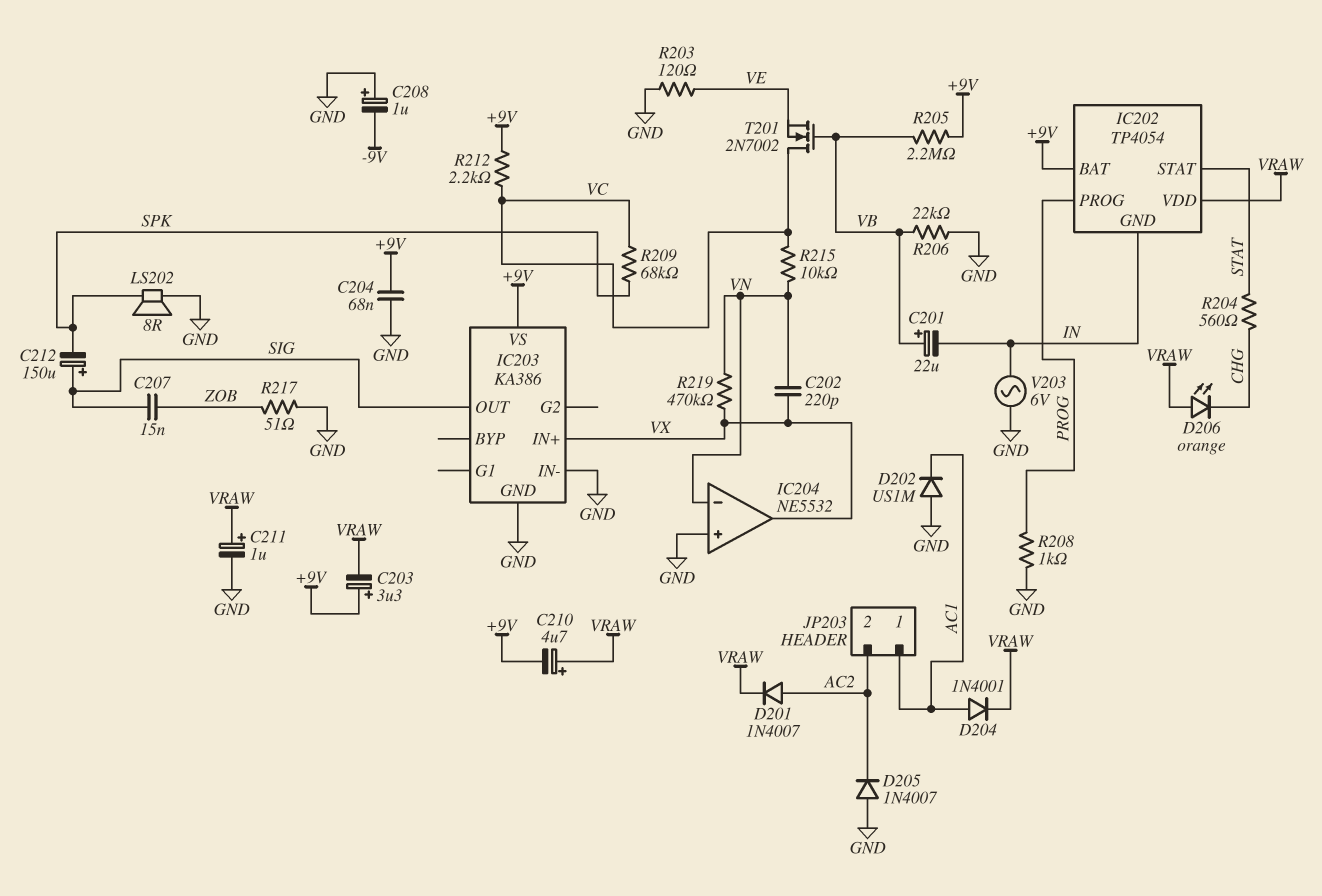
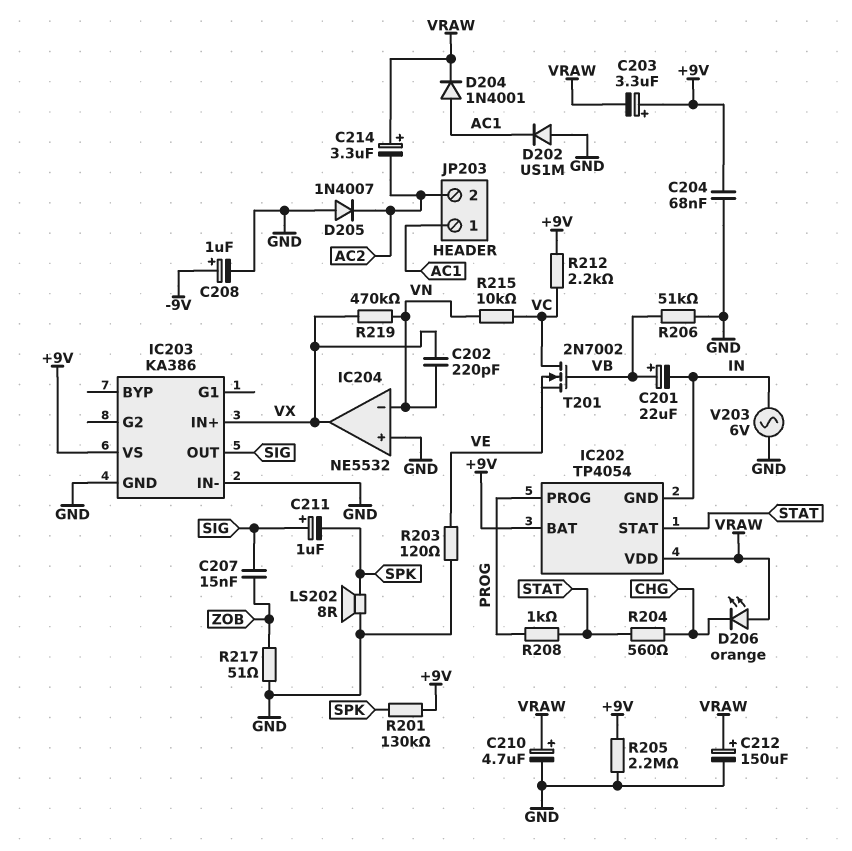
C208: 1uF (plus GND, minus -9V) -> 1uF (plus -9V, minus GND)
C210: 4.7uF (plus VRAW, minus +9V) -> 4.7uF (plus VRAW, minus GND)
C211: 1uF (plus VRAW, minus GND) -> 1uF (plus SIG, minus SPK)
C212: 150uF (plus SIG, minus SPK) -> 150uF (plus VRAW, minus GND)
C214: none -> 3.3uF (plus VRAW, minus AC2)
D201: diode 1N4007 (A AC2, K VRAW) -> none
R201: none -> 130k (+9V, SPK)
R205: 2.2M (+9V, VB) -> 2.2M (+9V, GND)
R206: 22k (GND, VB) -> 51k (GND, VB)
R208: 1k (GND, PROG) -> 1k (PROG, STAT)
R209: 68k (SPK, VC) -> none

